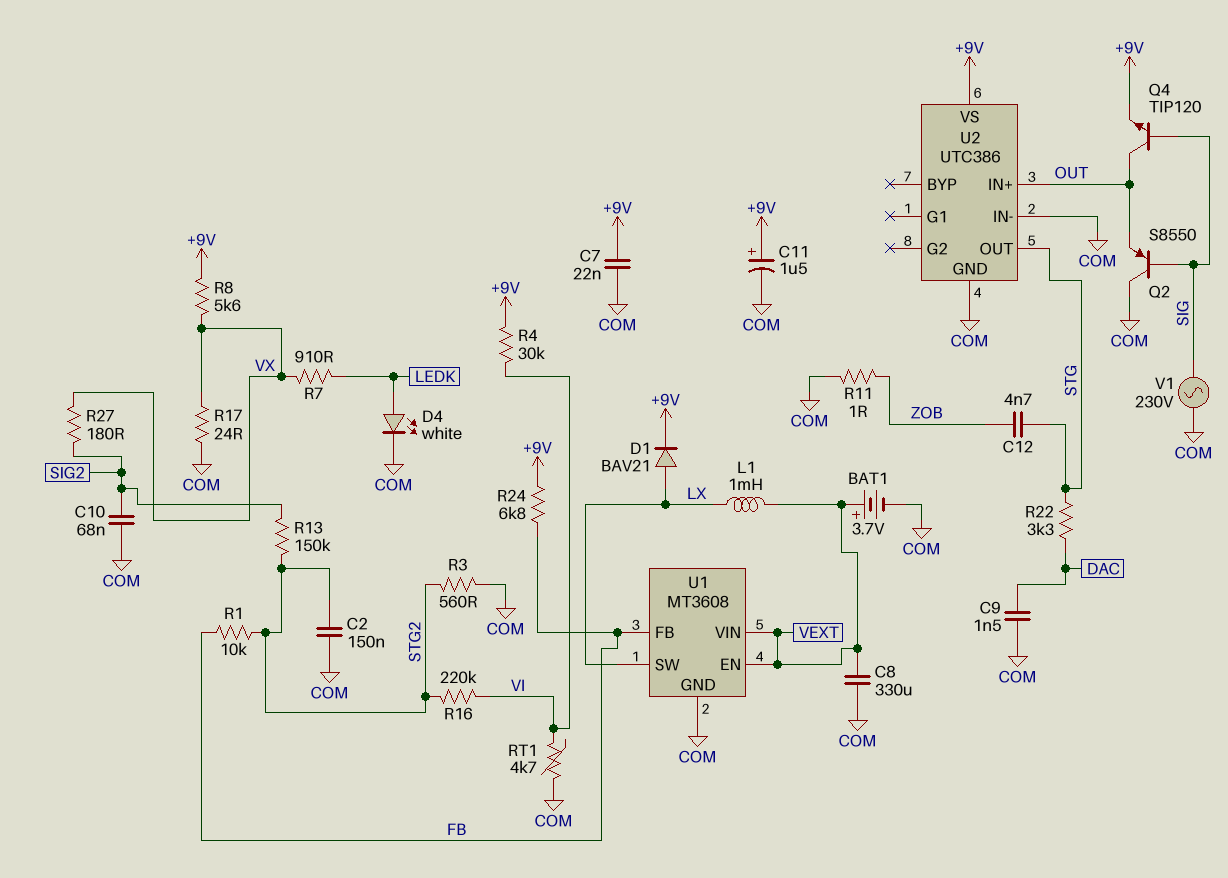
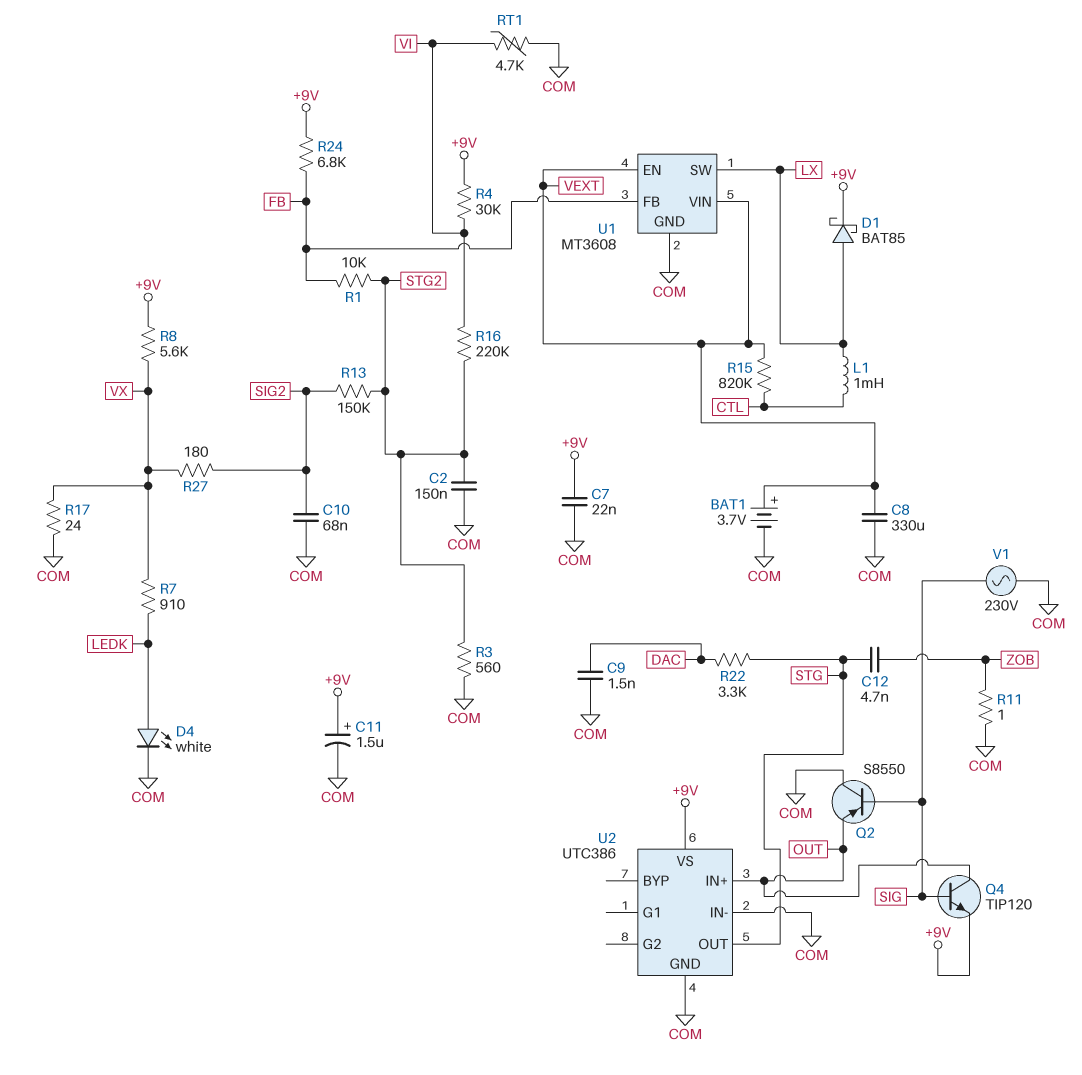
D1: diode BAV21 (A LX, K +9V) -> schottky BAT85 (A LX, K +9V)
L1: 1mH (LX, VEXT) -> 1mH (CTL, LX)
R15: none -> 820k (CTL, VEXT)

